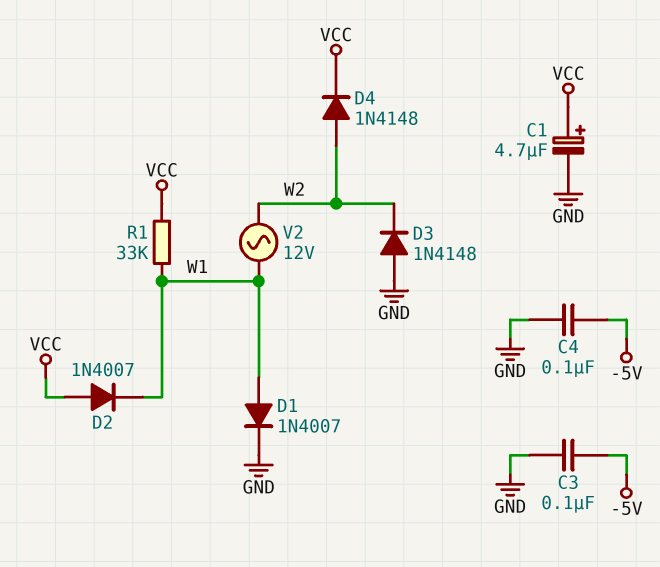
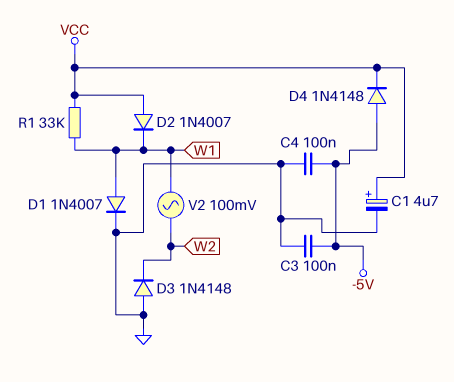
D4: diode 1N4148 (A W2, K VCC) -> diode 1N4148 (A -5V, K VCC)
V2: AC 12V (W1, W2) -> AC 100mV (W1, W2)

